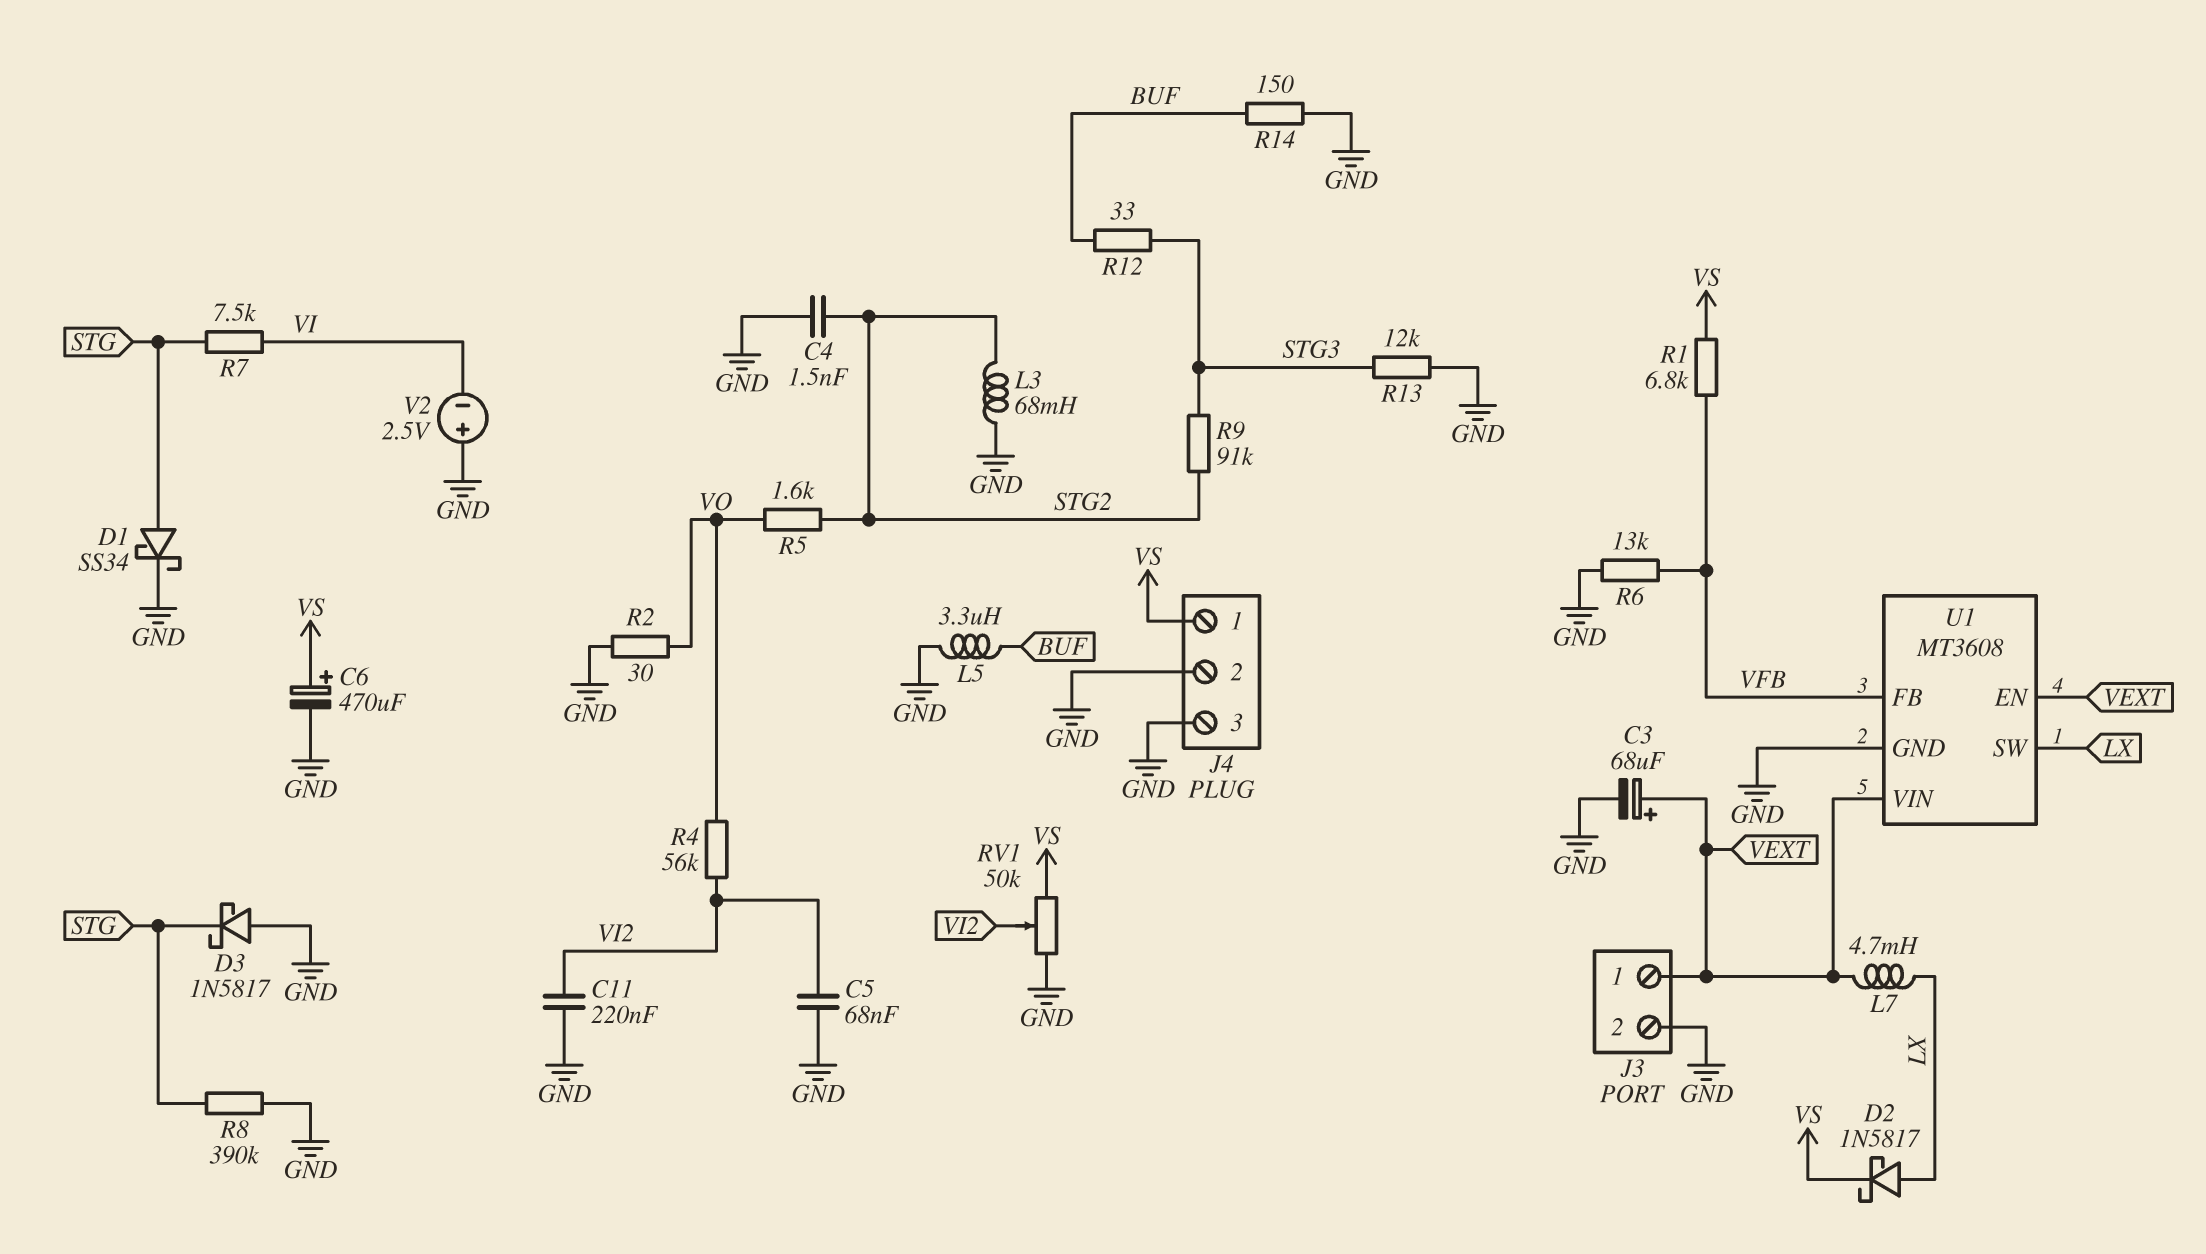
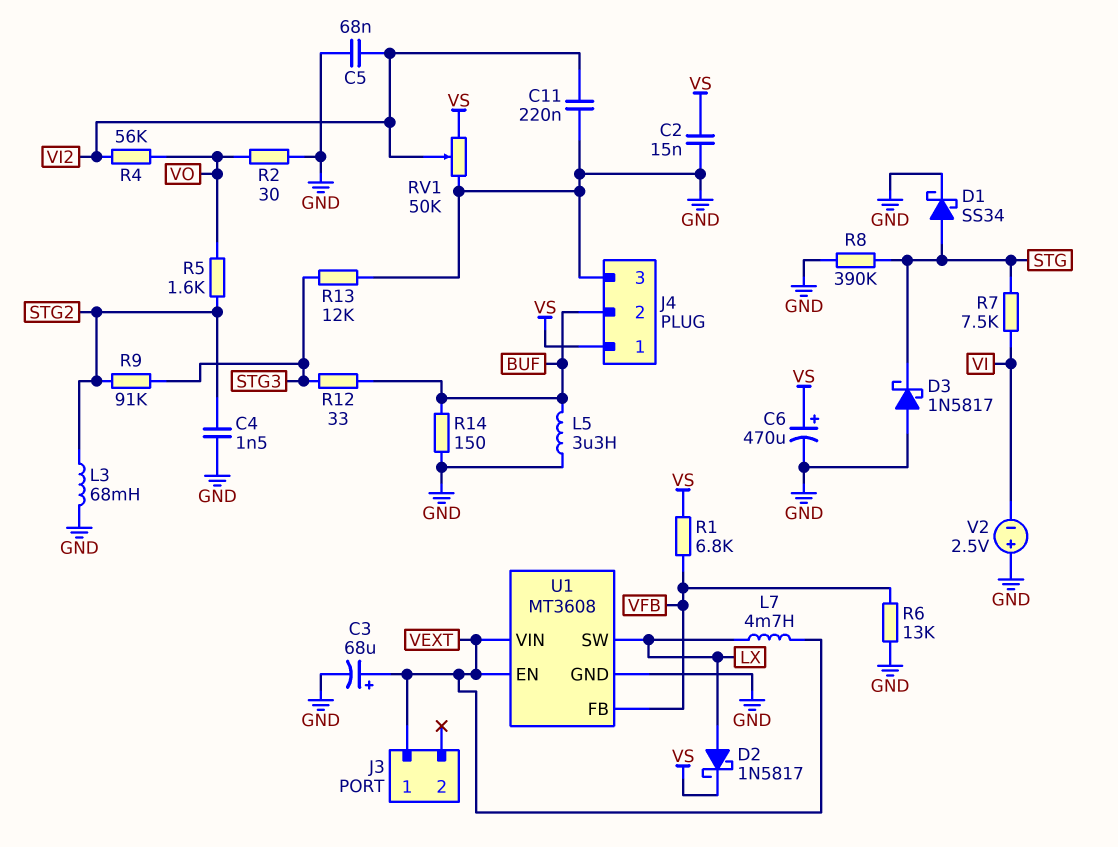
C2: none -> 15nF (GND, VS)
J3 pin 2: GND -> none
J4 pin 2: GND -> BUF

